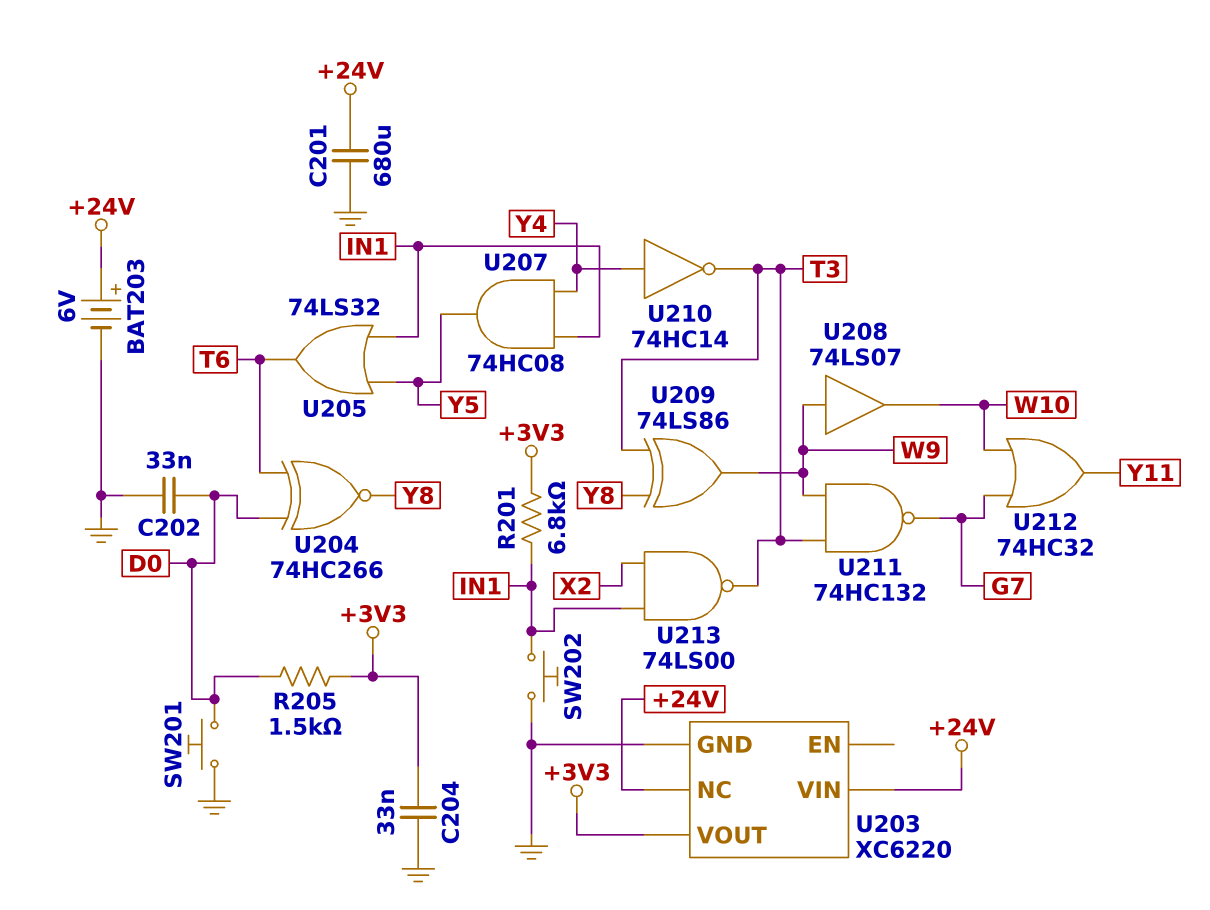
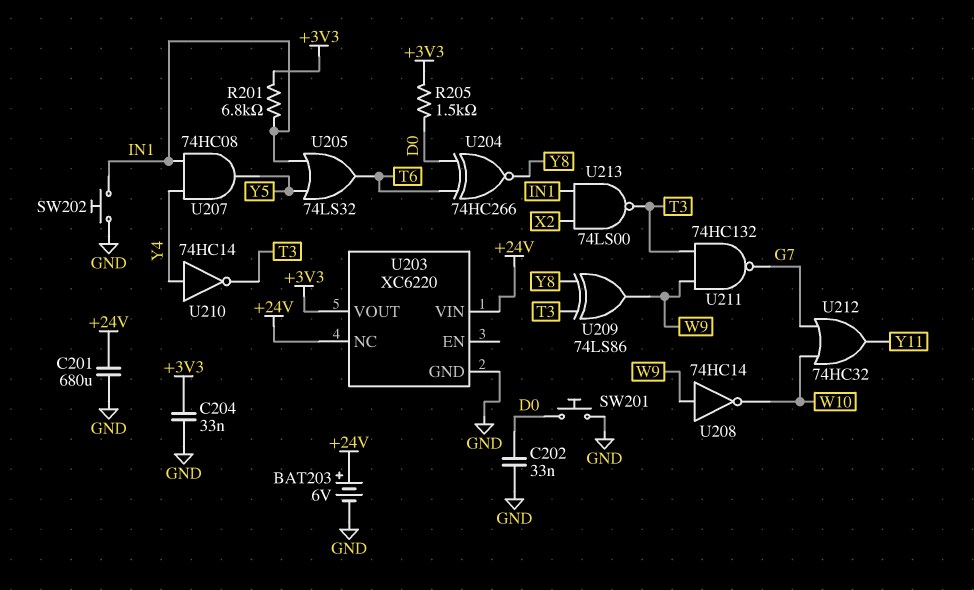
U208: buffer 74LS07 (in W9, out W10) -> NOT 74HC14 (in W9, out W10)

